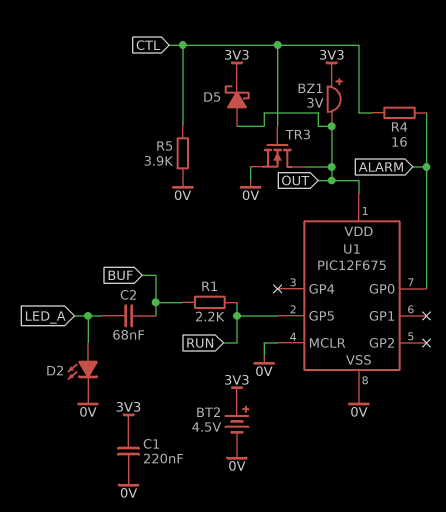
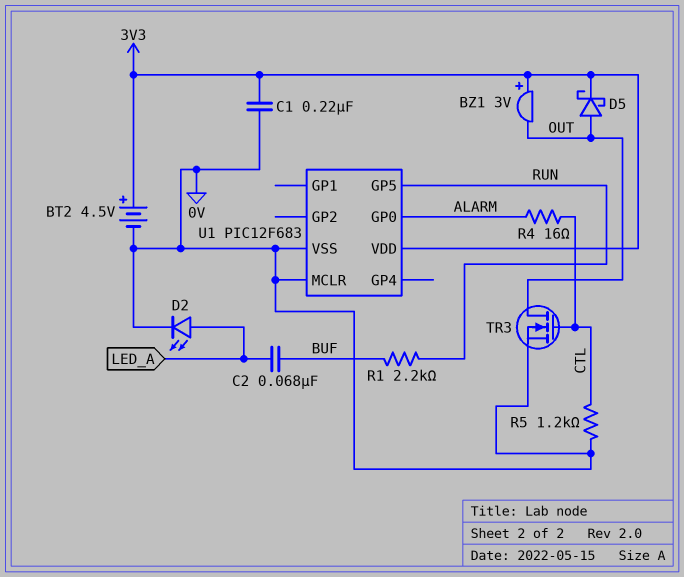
R5: 3.9k (0V, CTL) -> 1.2k (0V, CTL)
U1: PIC12F675 -> PIC12F683
U1 pin VDD: OUT -> 3V3

